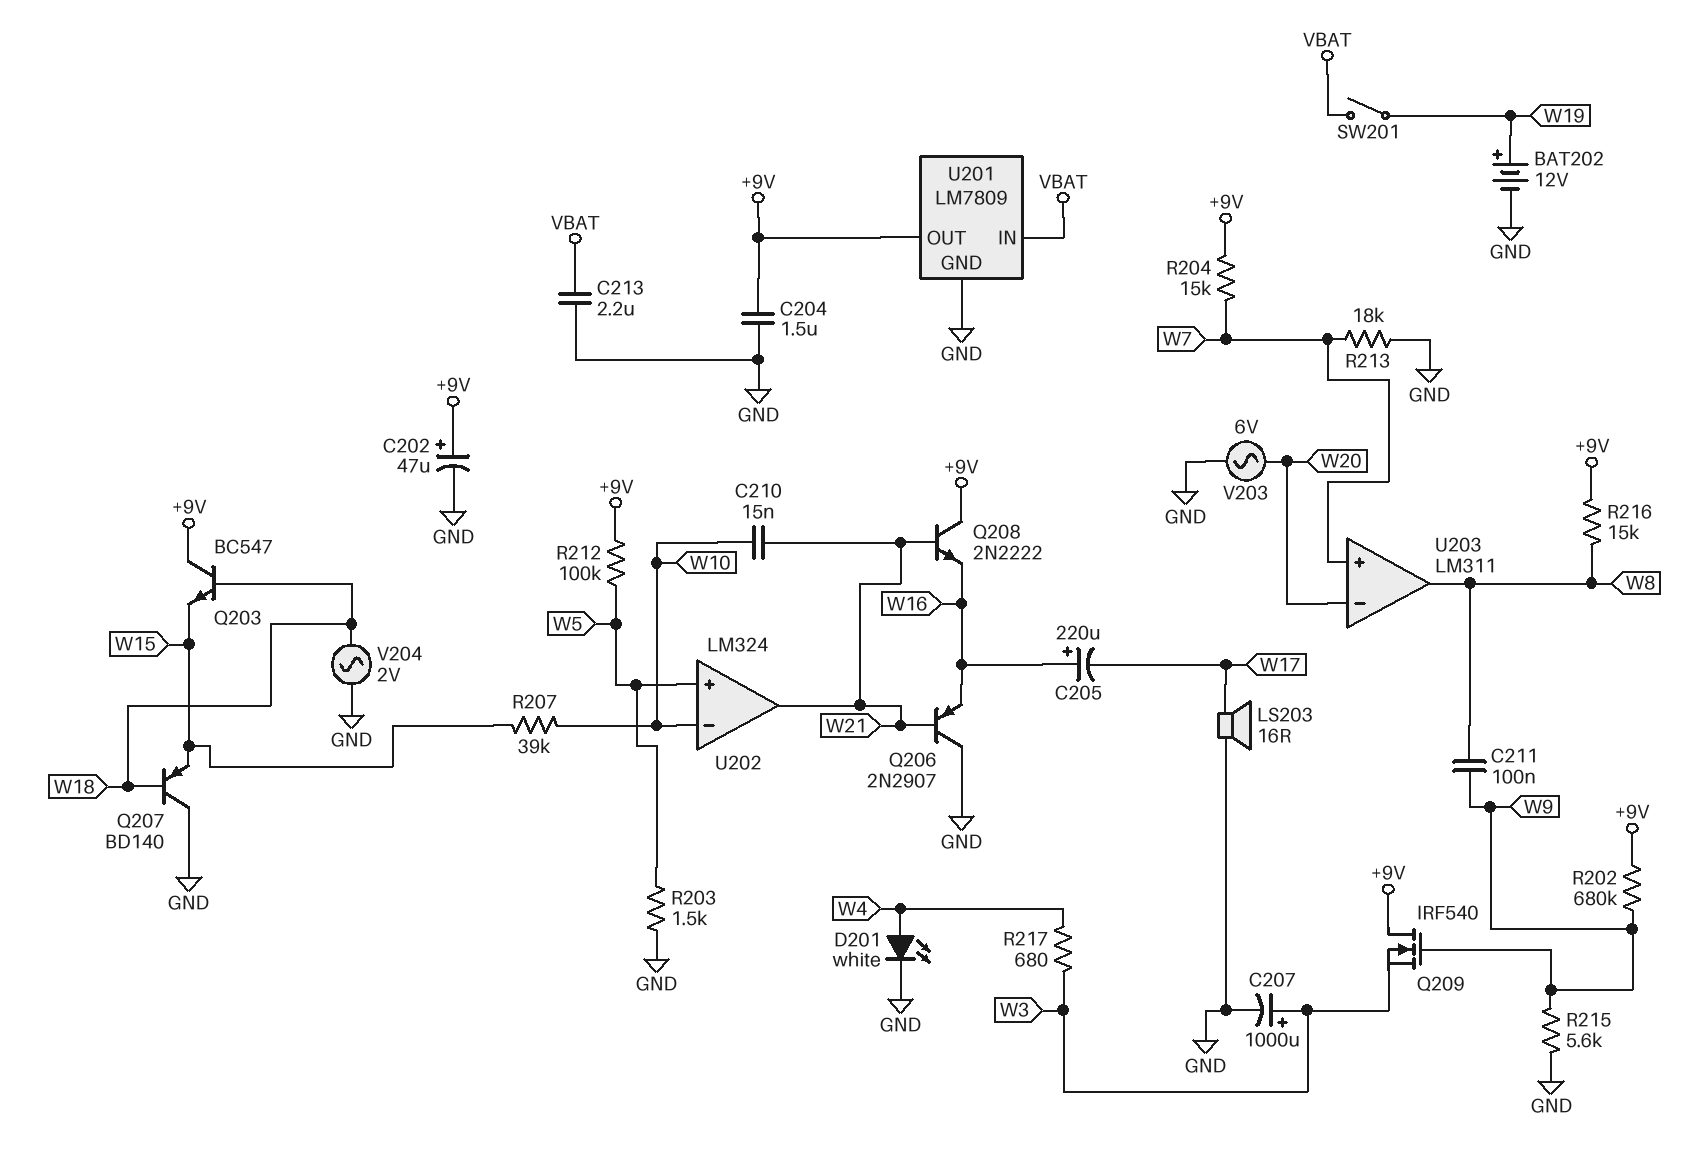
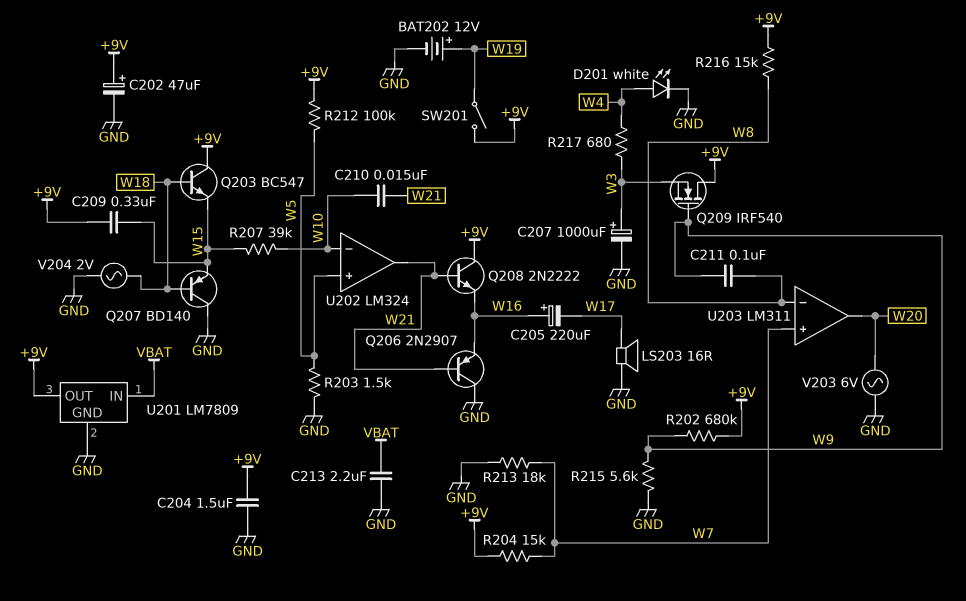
C209: none -> 330nF (+9V, W15)
SW201: switch (VBAT, W19) -> switch (+9V, W19)
U203 pin in-: W20 -> W8
U203 pin out: W8 -> W20

